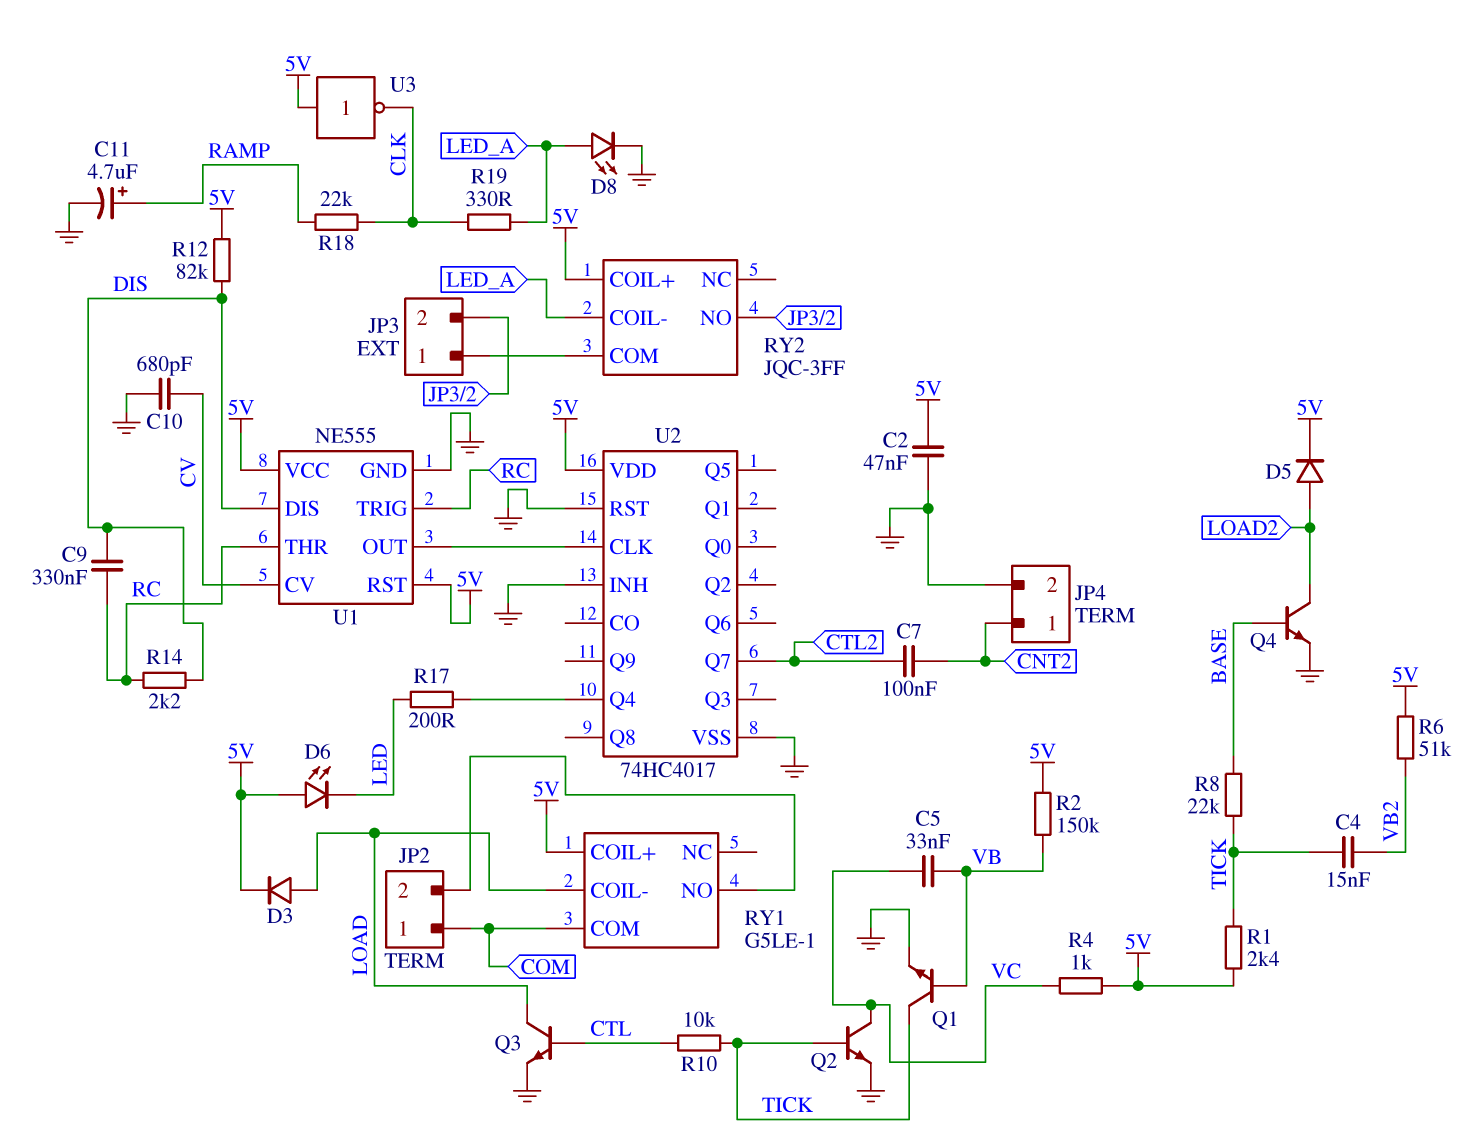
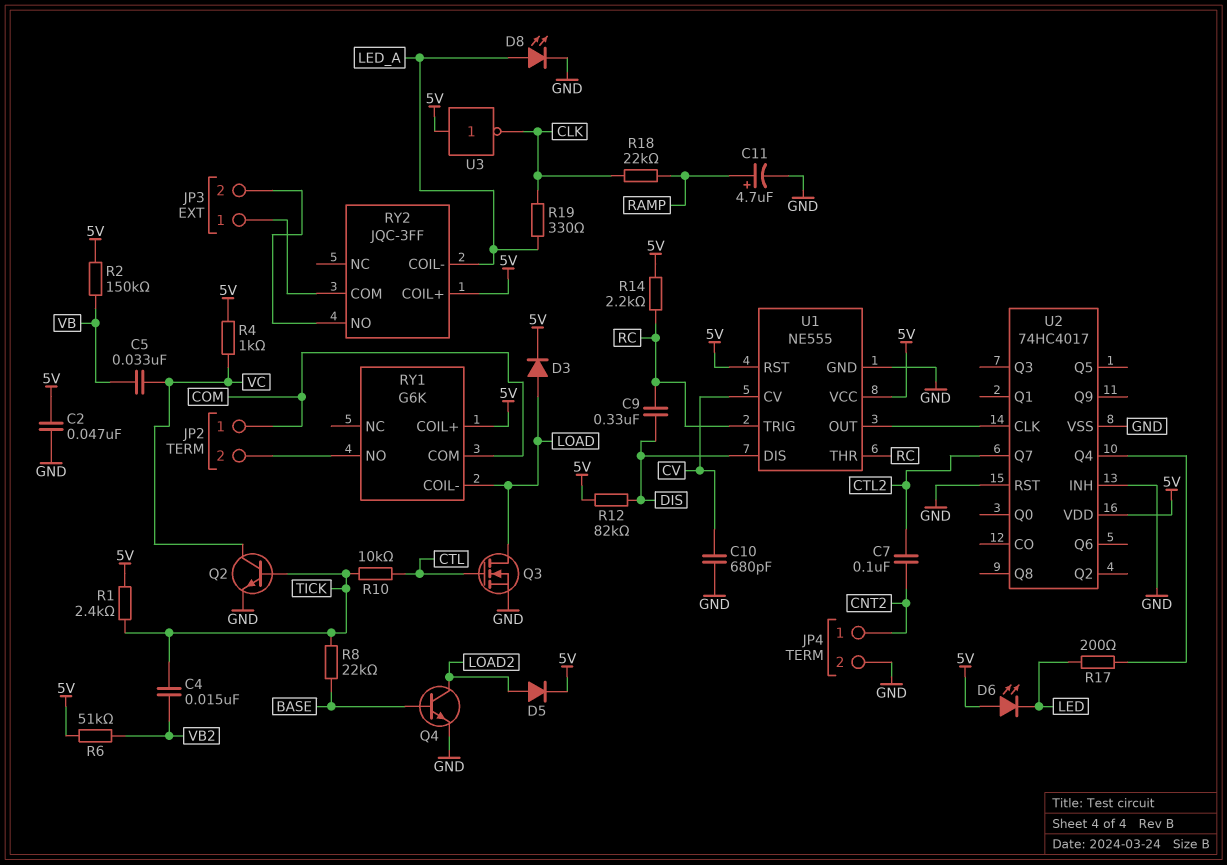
Q1: NPN (B VB, C TICK, E GND) -> none
Q3: NPN (B CTL, C LOAD, E GND) -> NMOS (G CTL, D LOAD, S GND)
R14: 2.2k (DIS, RC) -> 2.2k (5V, RC)
RY1: G5LE-1 -> G6K

